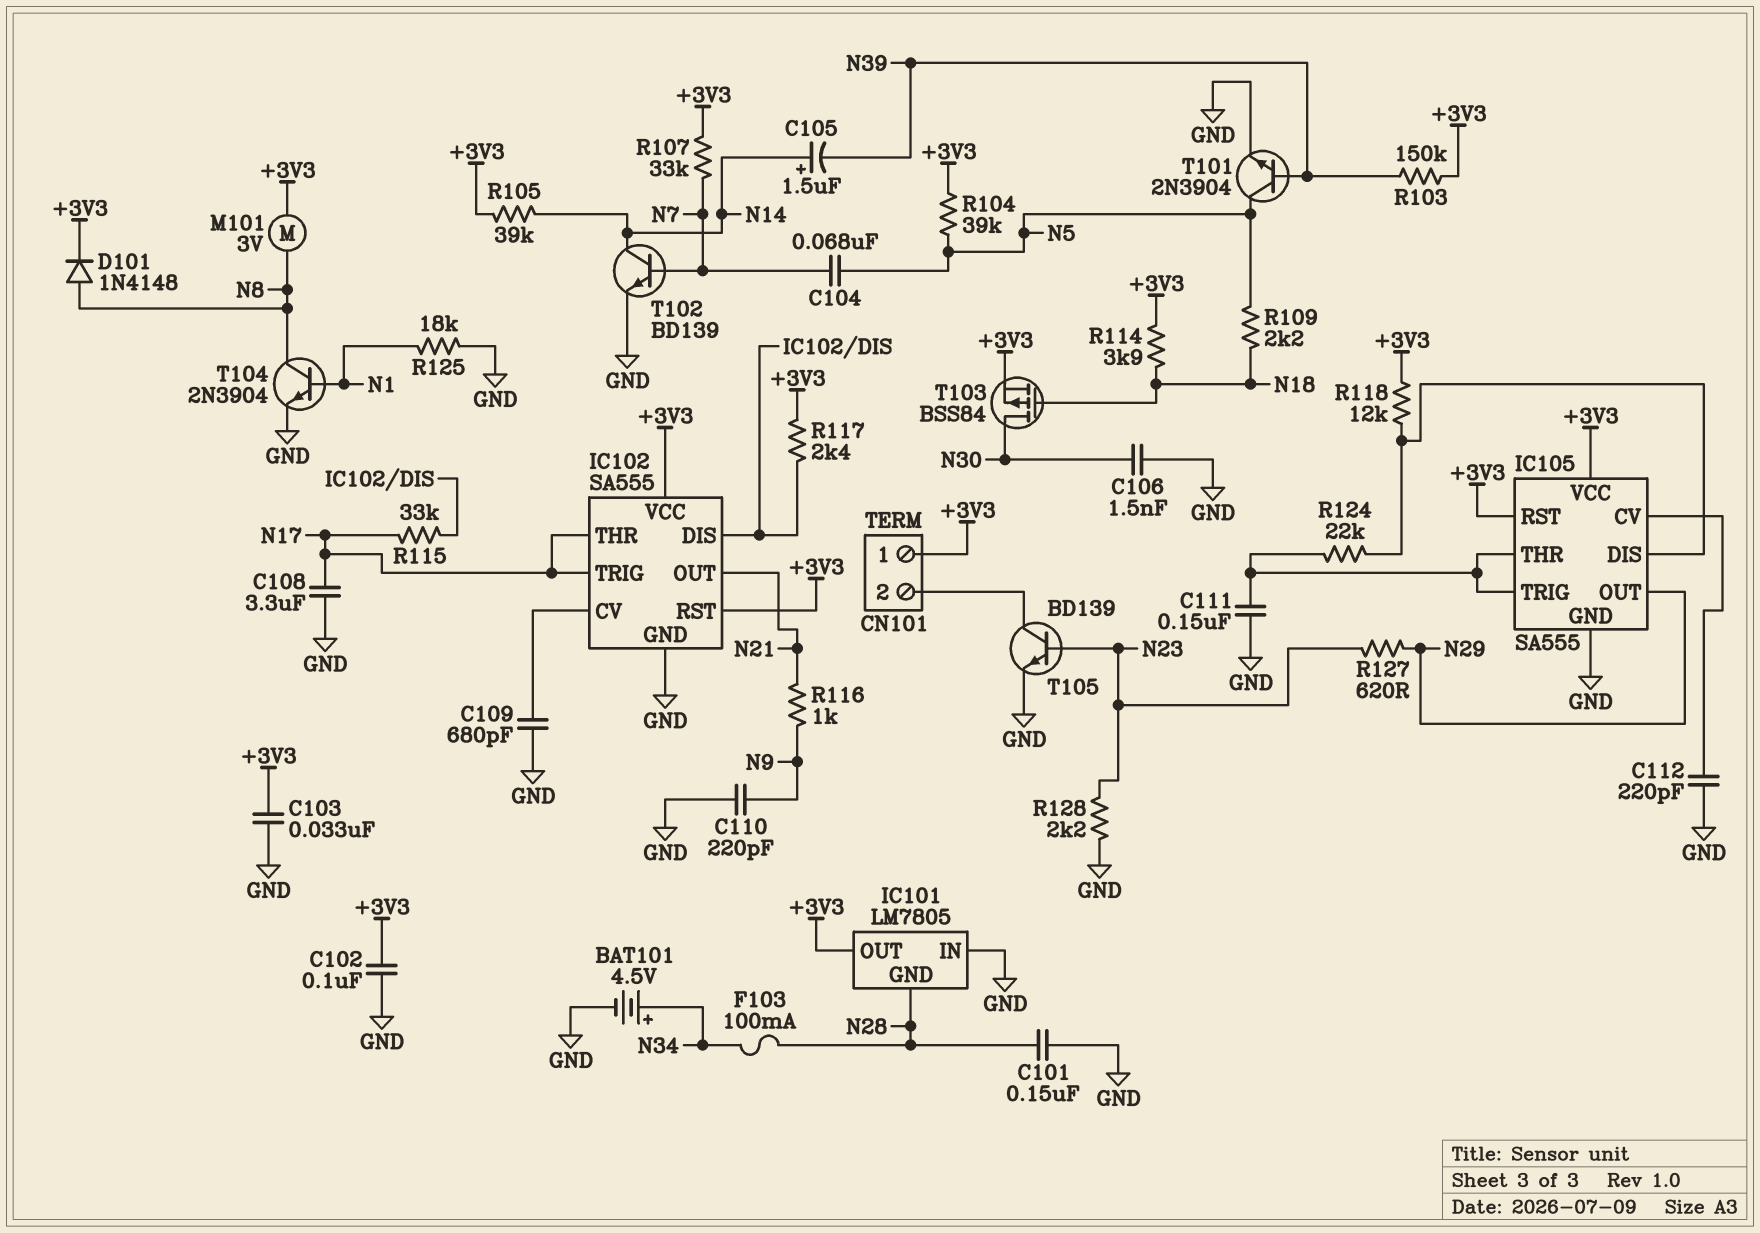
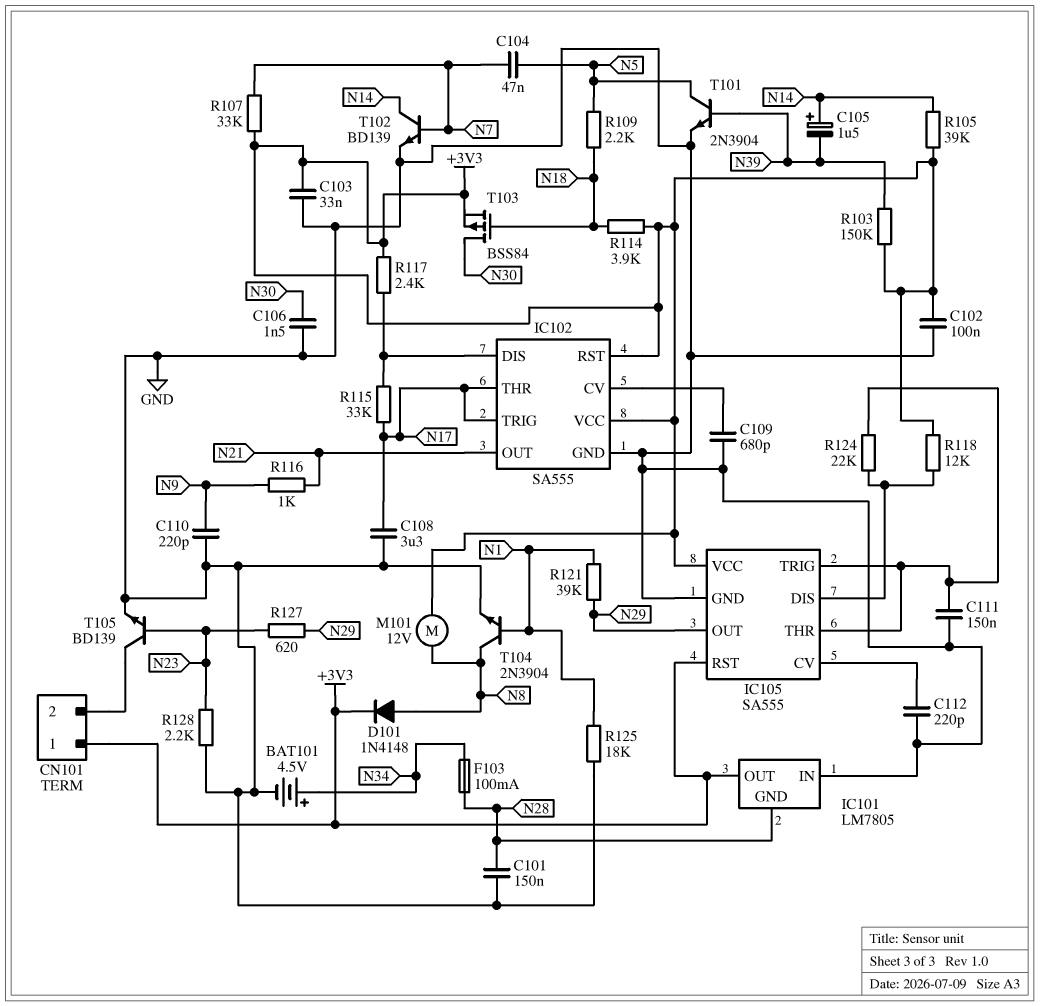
C104: 68nF (N5, N7) -> 47nF (N5, N7)
M101: motor 3V (+3V3, N8) -> motor 12V (+3V3, N8)
R104: 39k (+3V3, N5) -> none
R121: none -> 39k (N1, N29)

